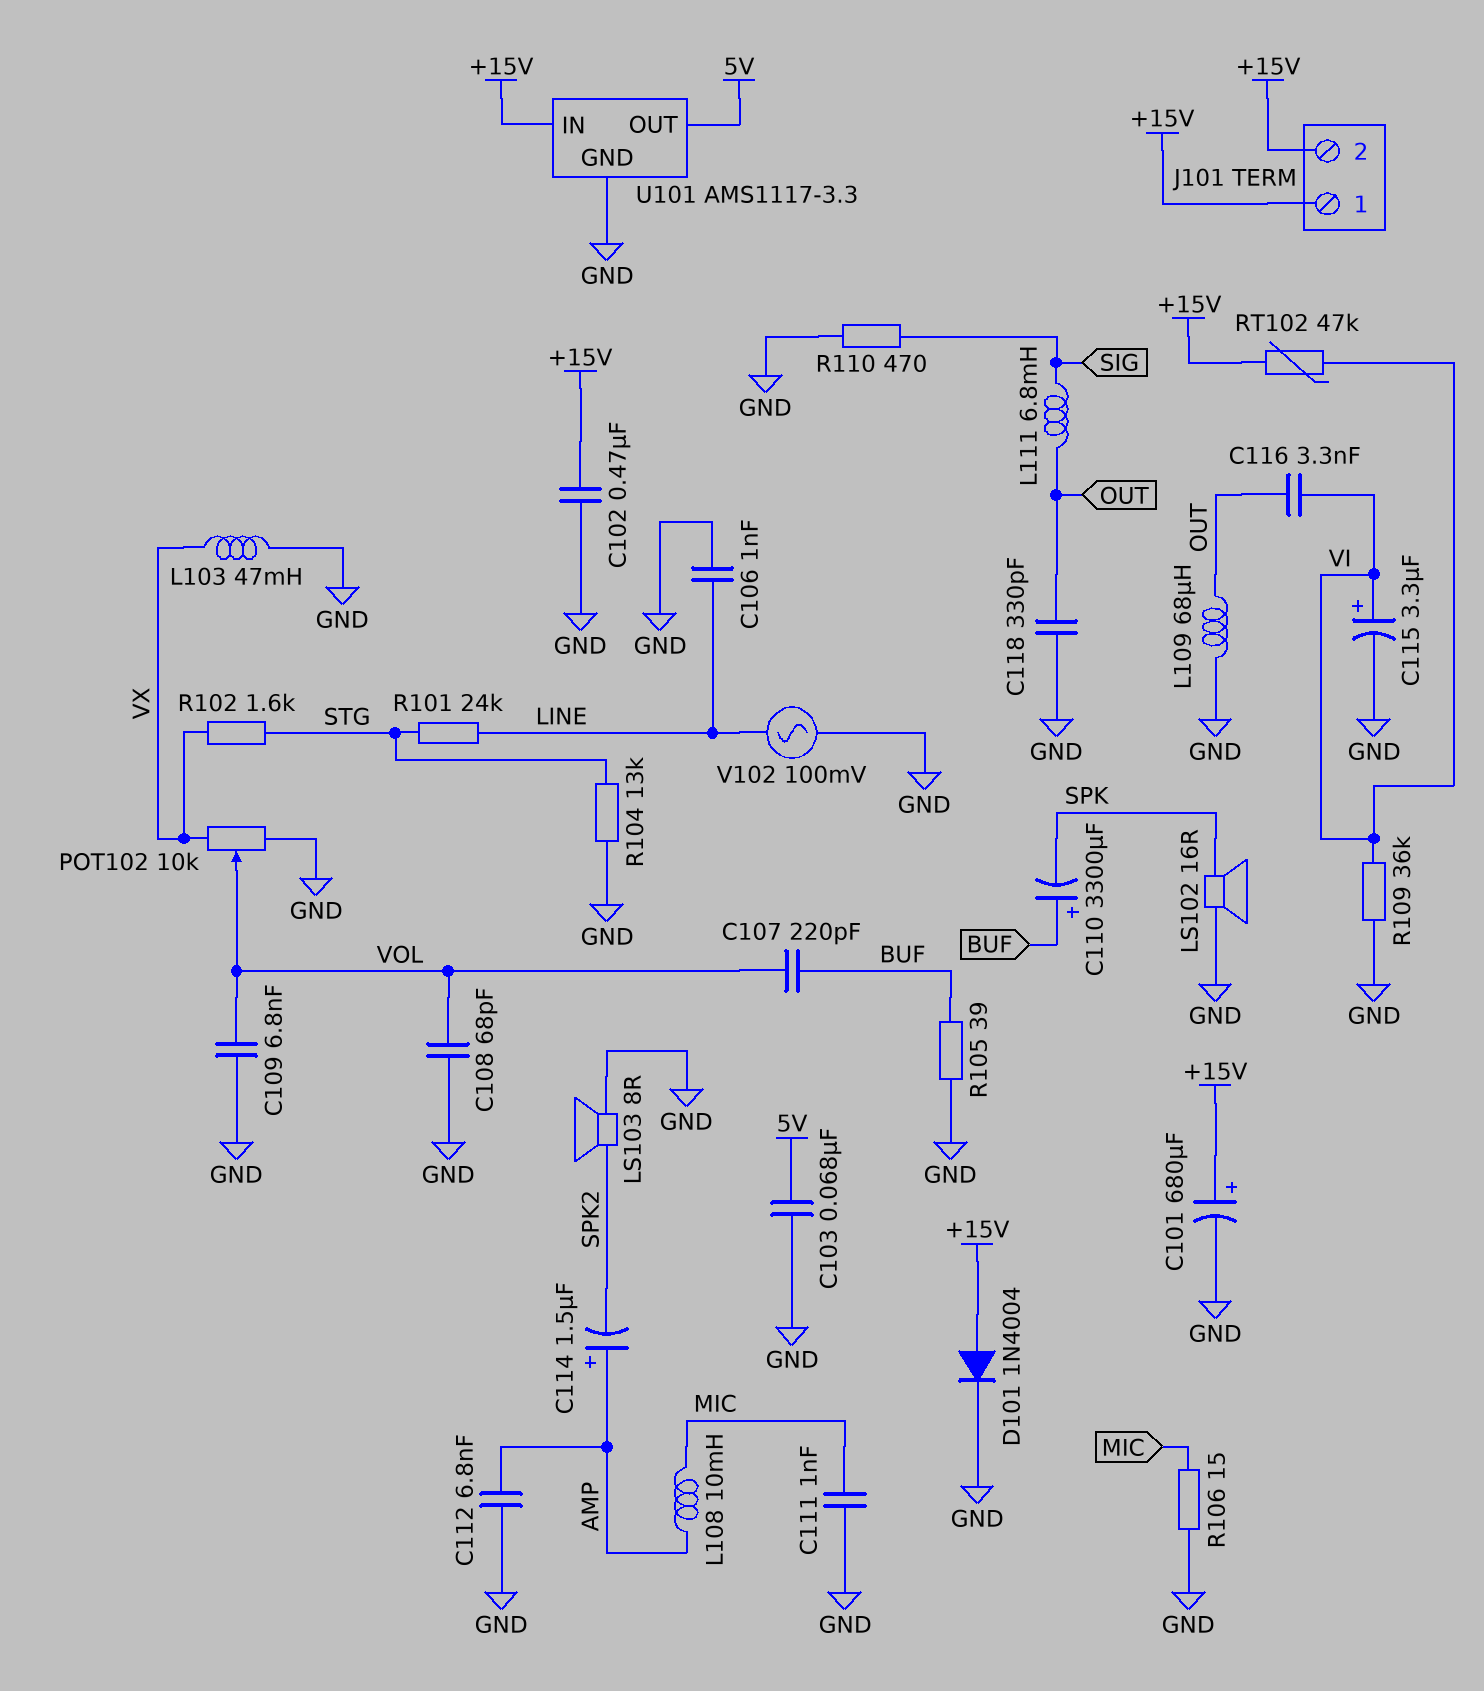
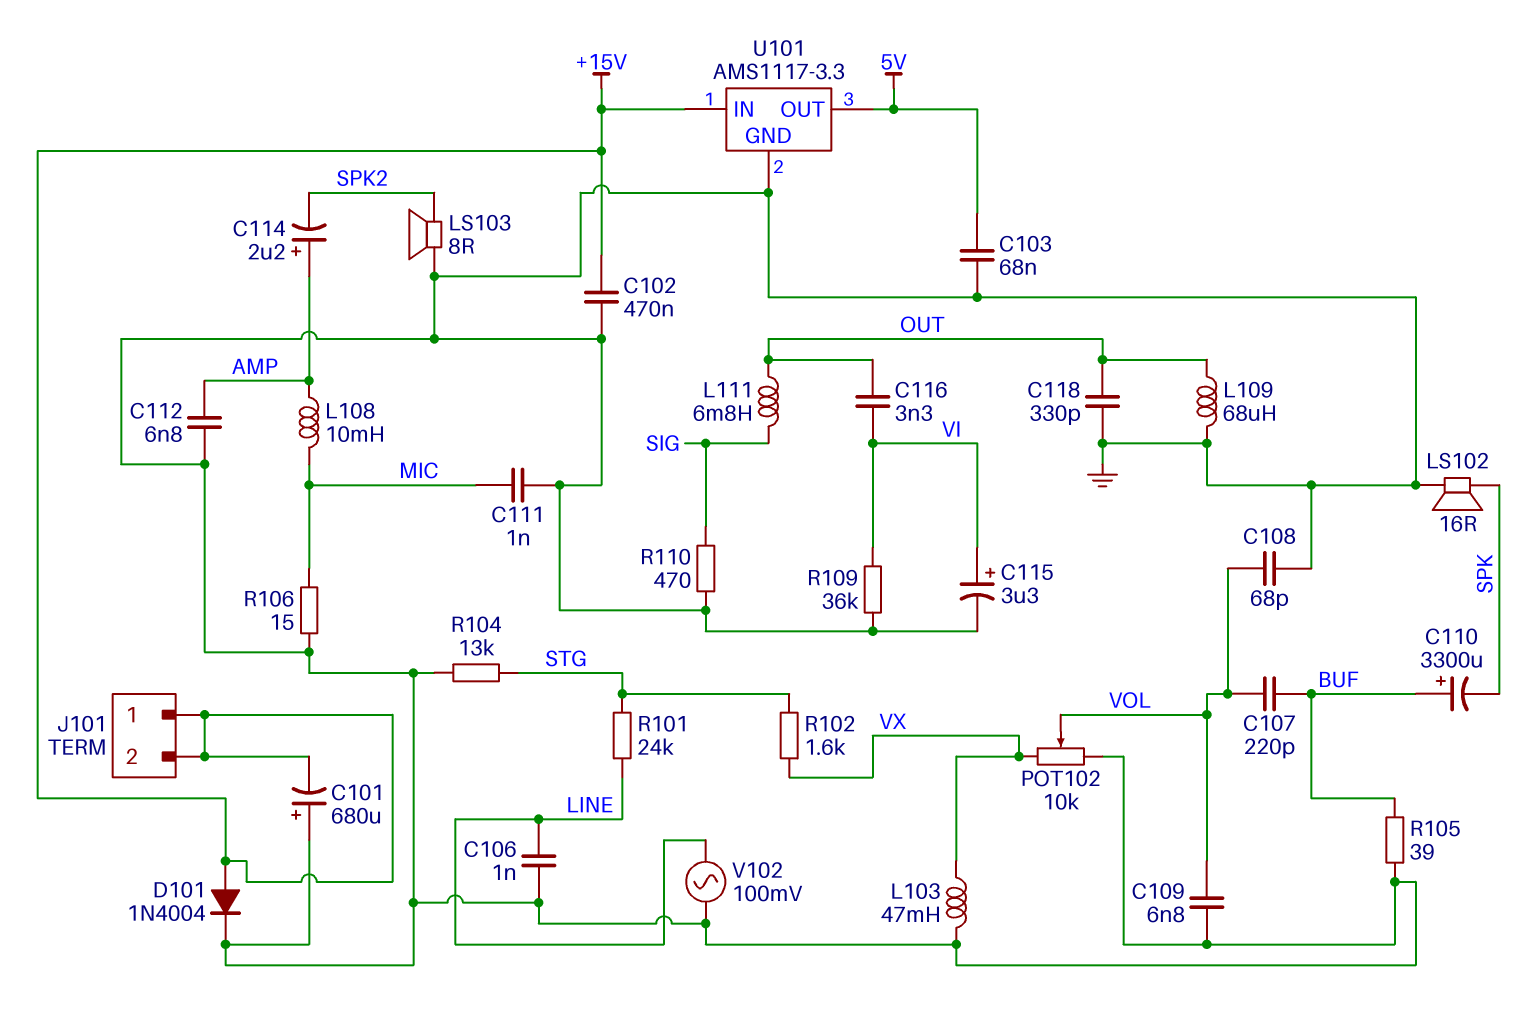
C101: 680uF (plus +15V, minus GND) -> 680uF (plus GND, minus +15V)
C114: 1.5uF (plus AMP, minus SPK2) -> 2.2uF (plus AMP, minus SPK2)
RT102: 47k (+15V, VI) -> none

